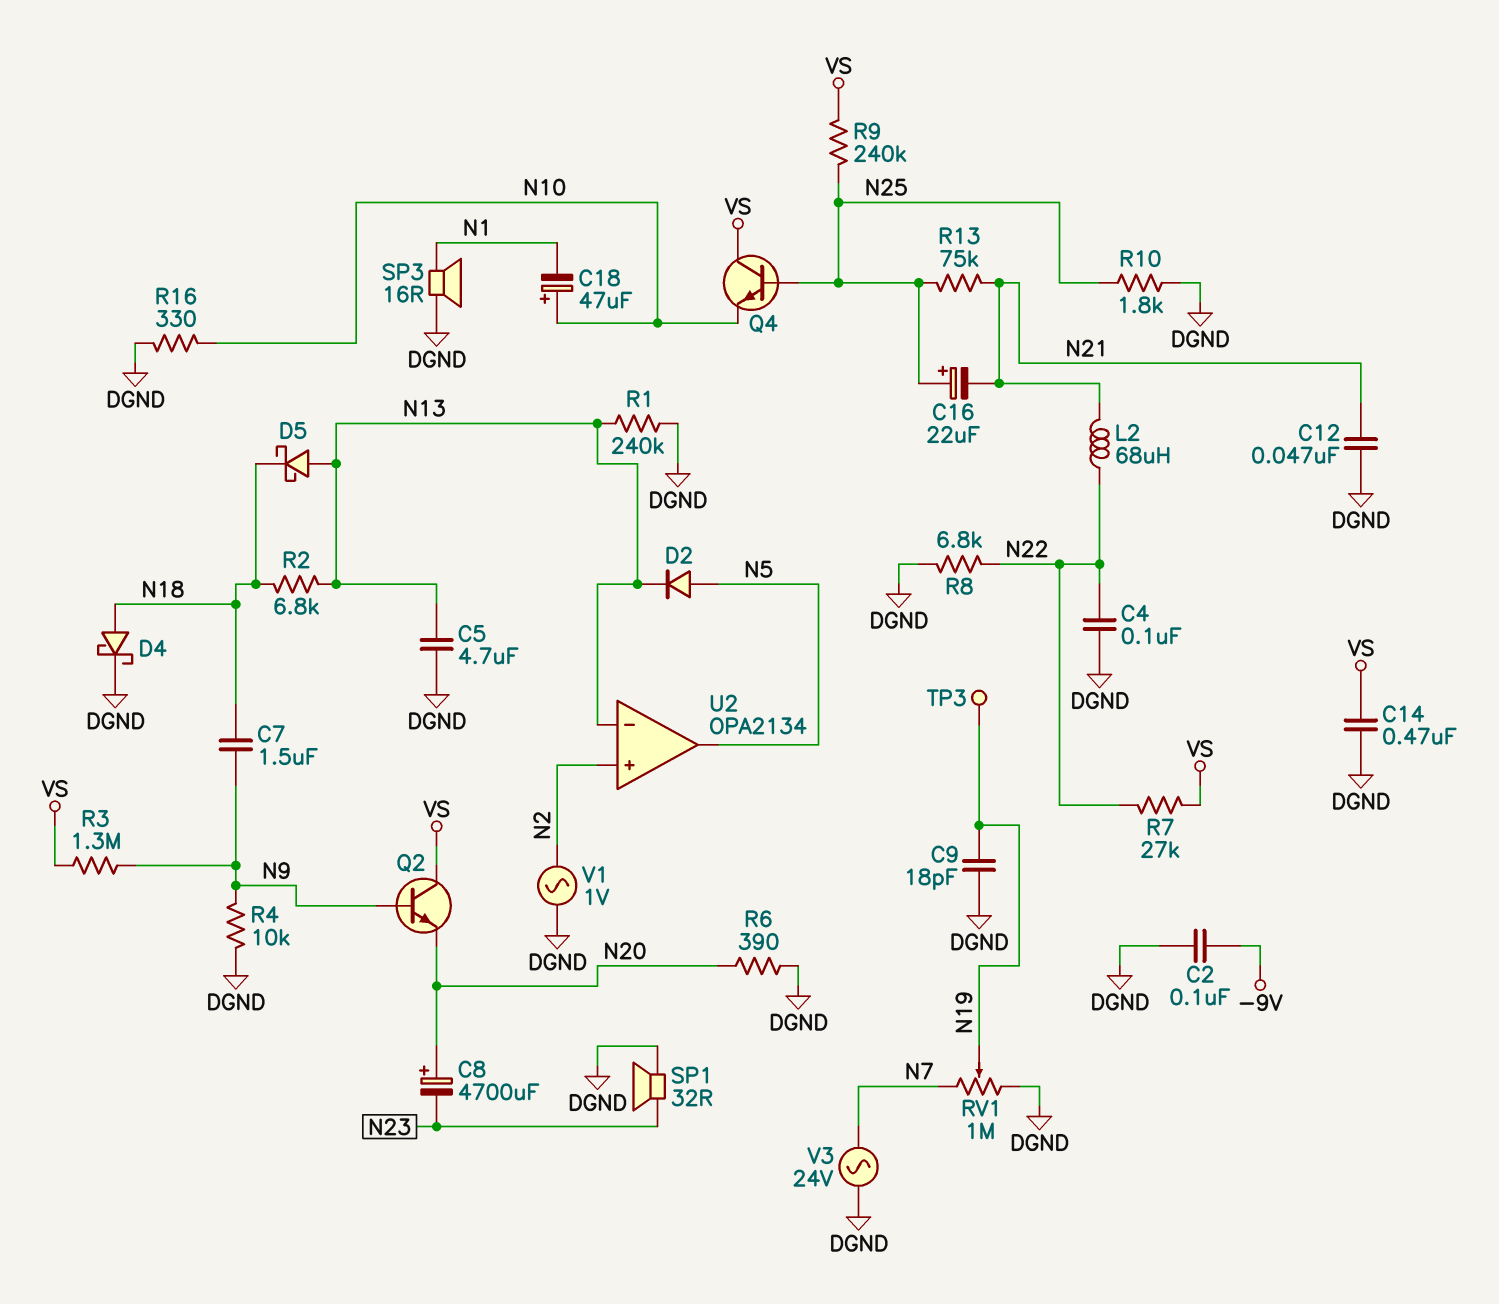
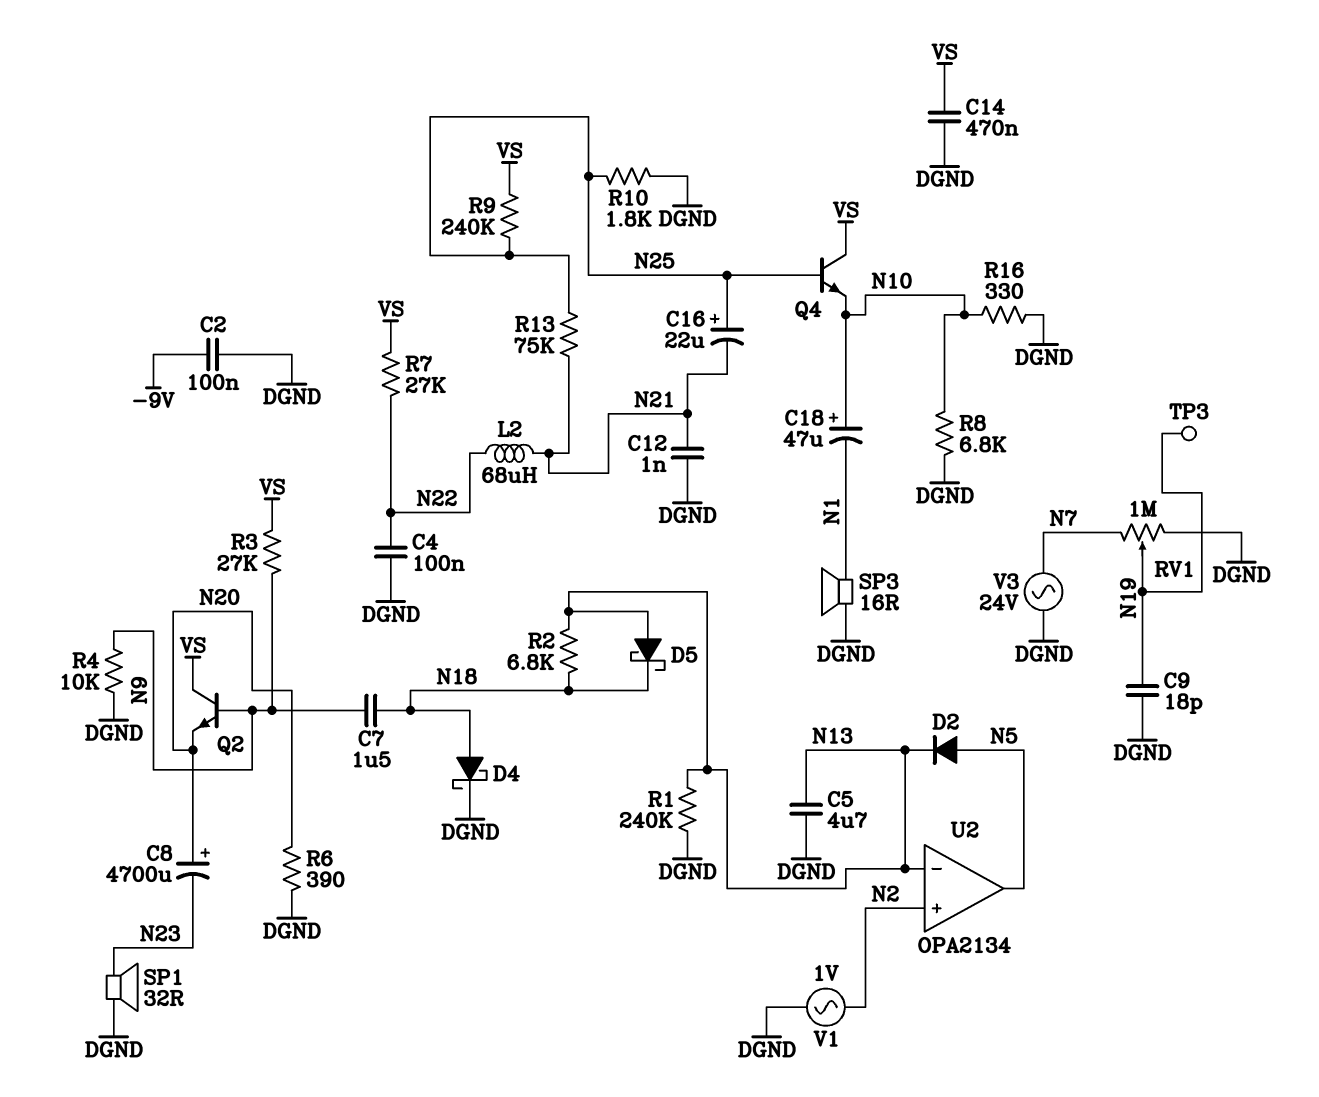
C12: 47nF (DGND, N21) -> 1nF (DGND, N21)
R3: 1.3M (N9, VS) -> 27k (N9, VS)
R8: 6.8k (DGND, N22) -> 6.8k (DGND, N10)

